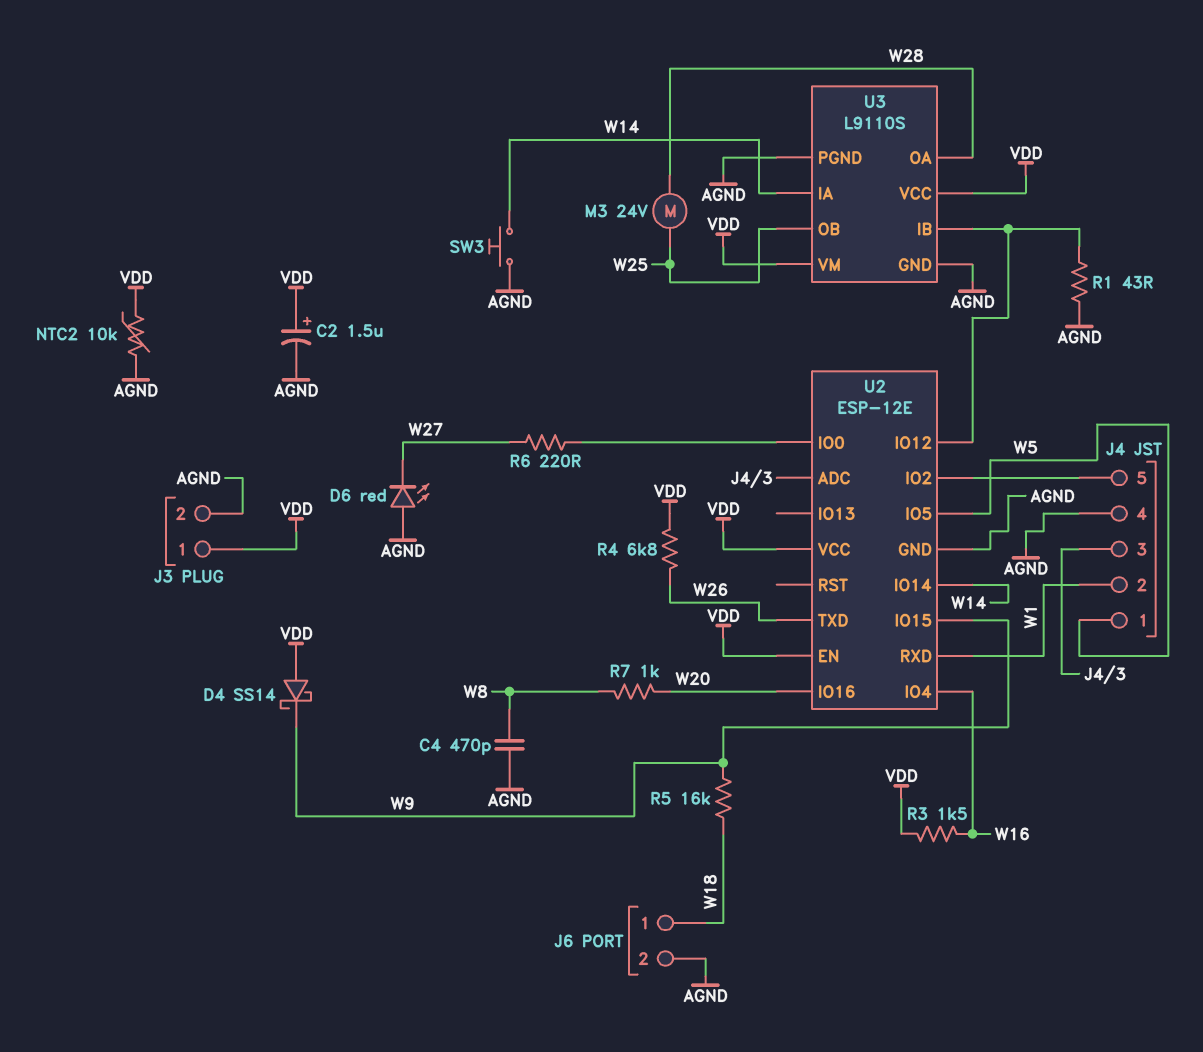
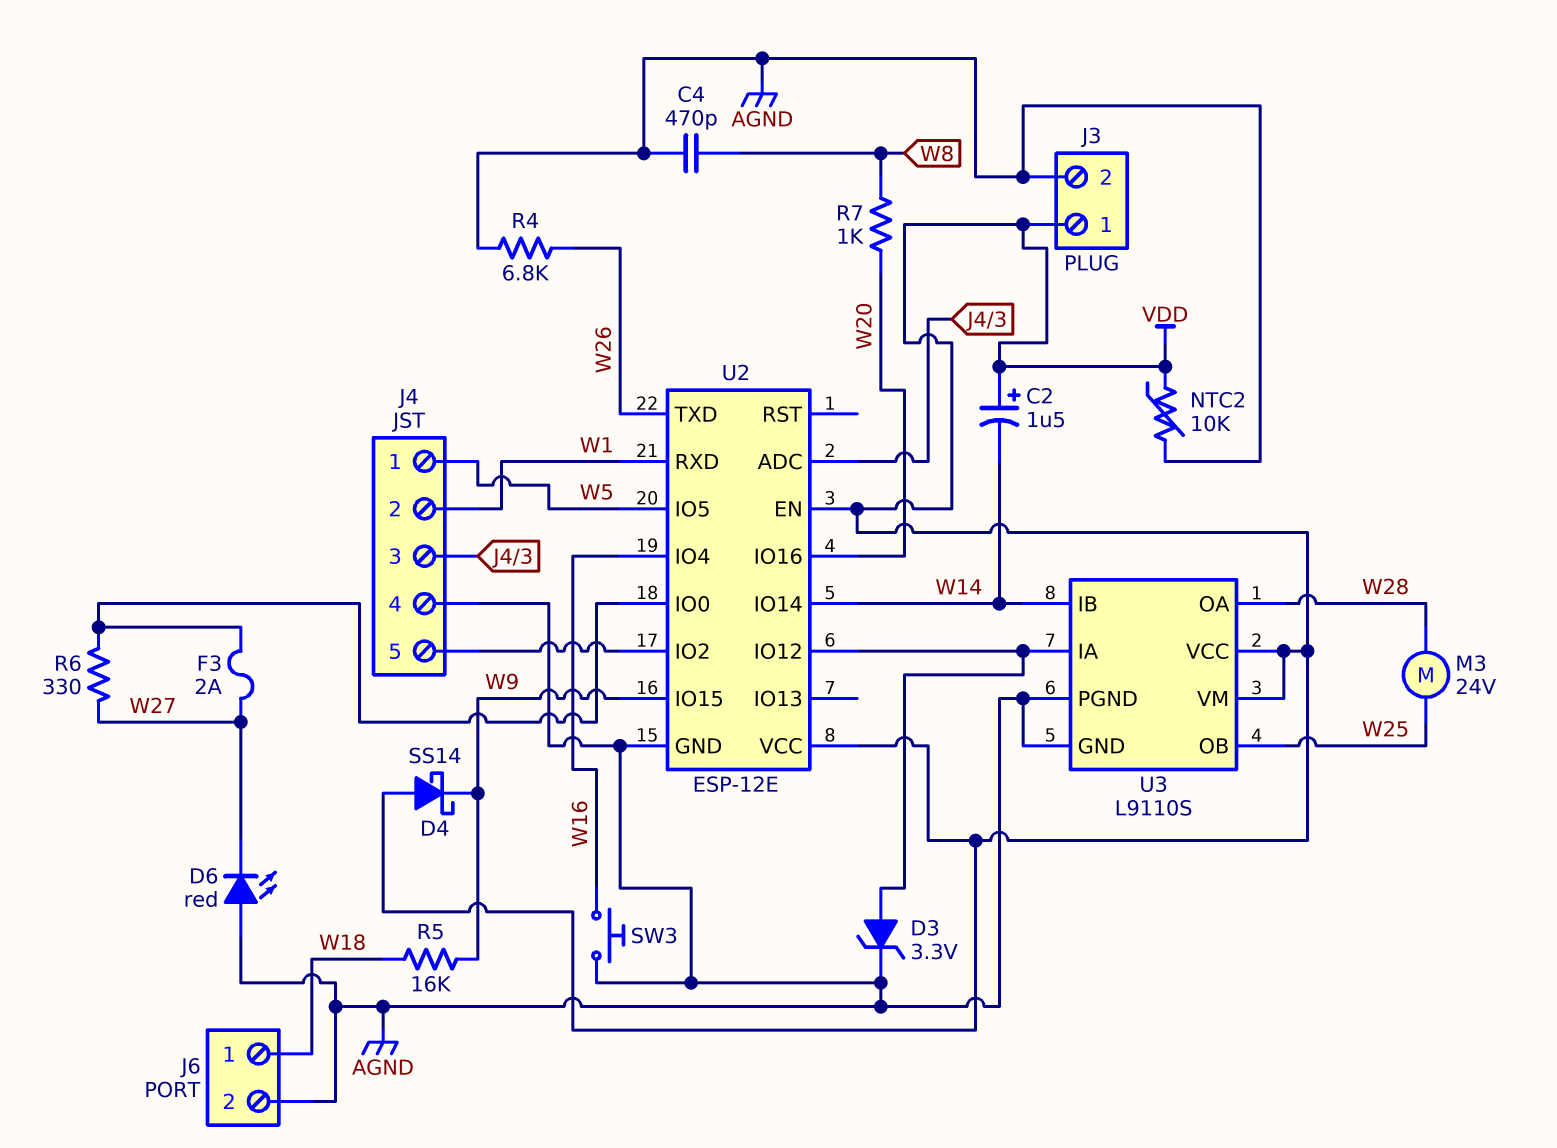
C2: 1.5uF (plus VDD, minus AGND) -> 1.5uF (plus VDD, minus W14)
D3: none -> zener 3.3V (A U2/IO12, K AGND)
F3: none -> 2A (U2/IO0, W27)
R1: 43 (AGND, U2/IO12) -> none
R3: 1.5k (VDD, W16) -> none
R4: 6.8k (VDD, W26) -> 6.8k (AGND, W26)
R6: 220 (U2/IO0, W27) -> 330 (U2/IO0, W27)
SW3: button (AGND, W14) -> button (AGND, W16)
U3 pin IA: W14 -> U2/IO12
U3 pin IB: U2/IO12 -> W14

